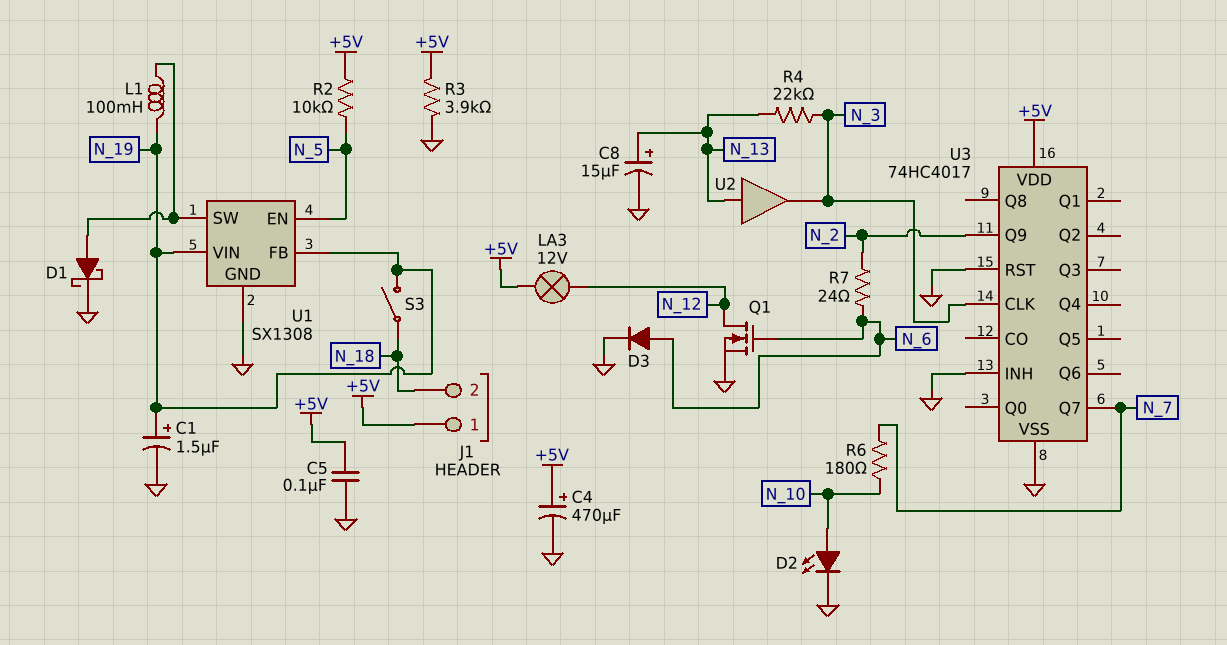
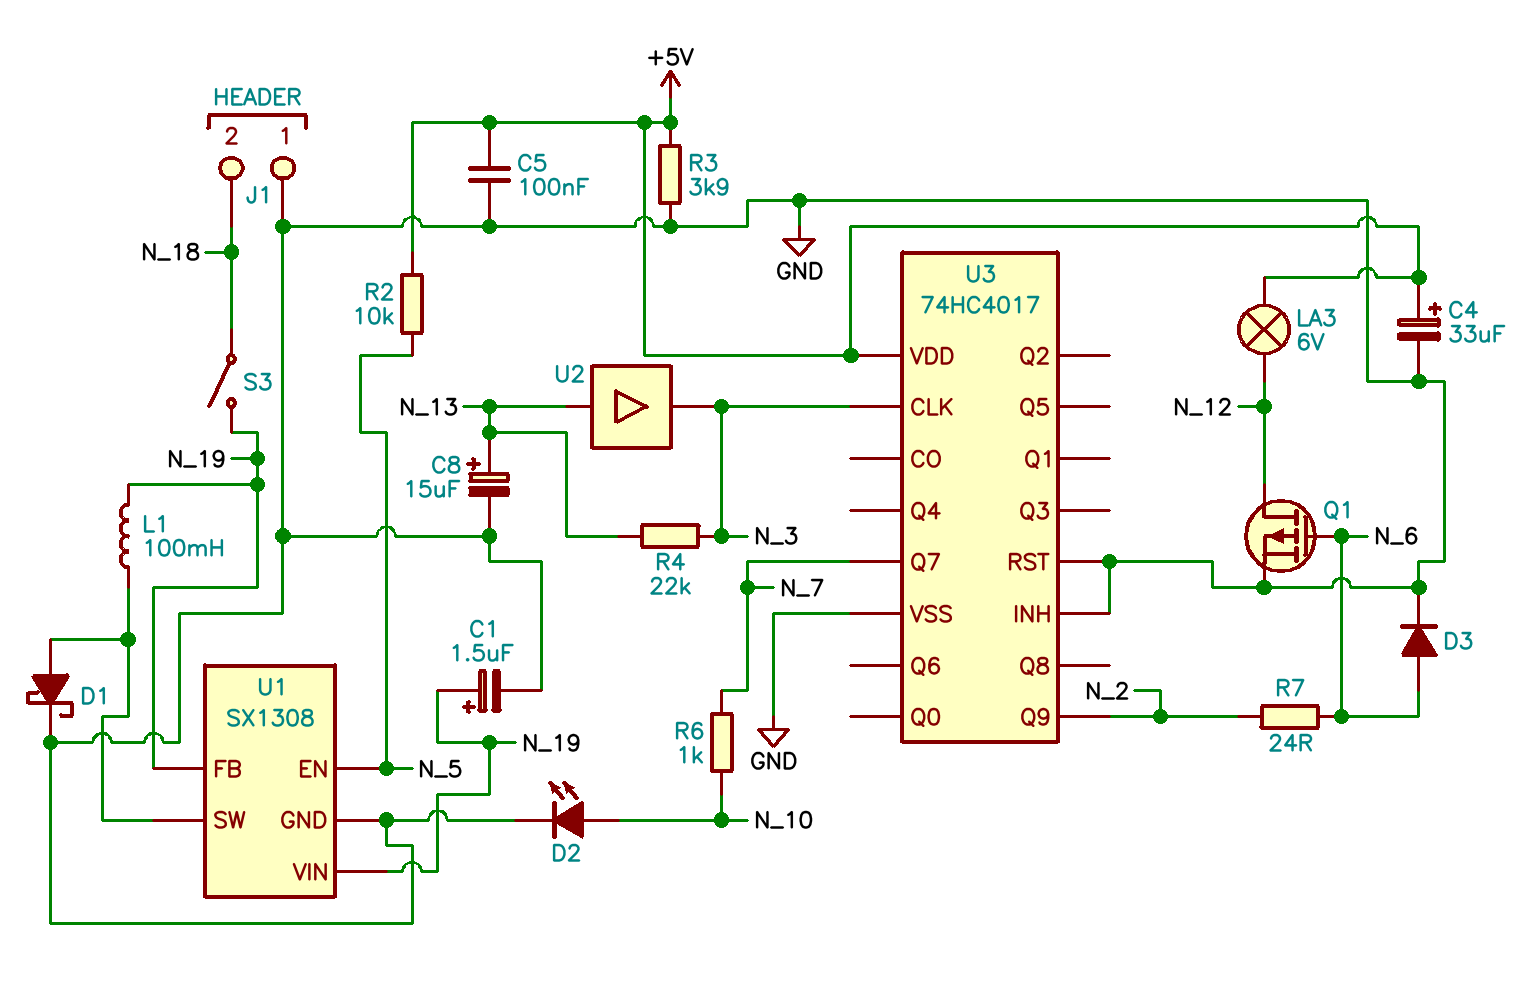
C4: 470uF (plus +5V, minus GND) -> 33uF (plus +5V, minus GND)
J1 pin 1: +5V -> GND
LA3: lamp 12V (+5V, N_12) -> lamp 6V (+5V, N_12)
Q1: NMOS (G N_6, D N_12, S GND) -> PMOS (G N_6, D N_12, S GND)
R6: 180 (N_7, N_10) -> 1k (N_7, N_10)

